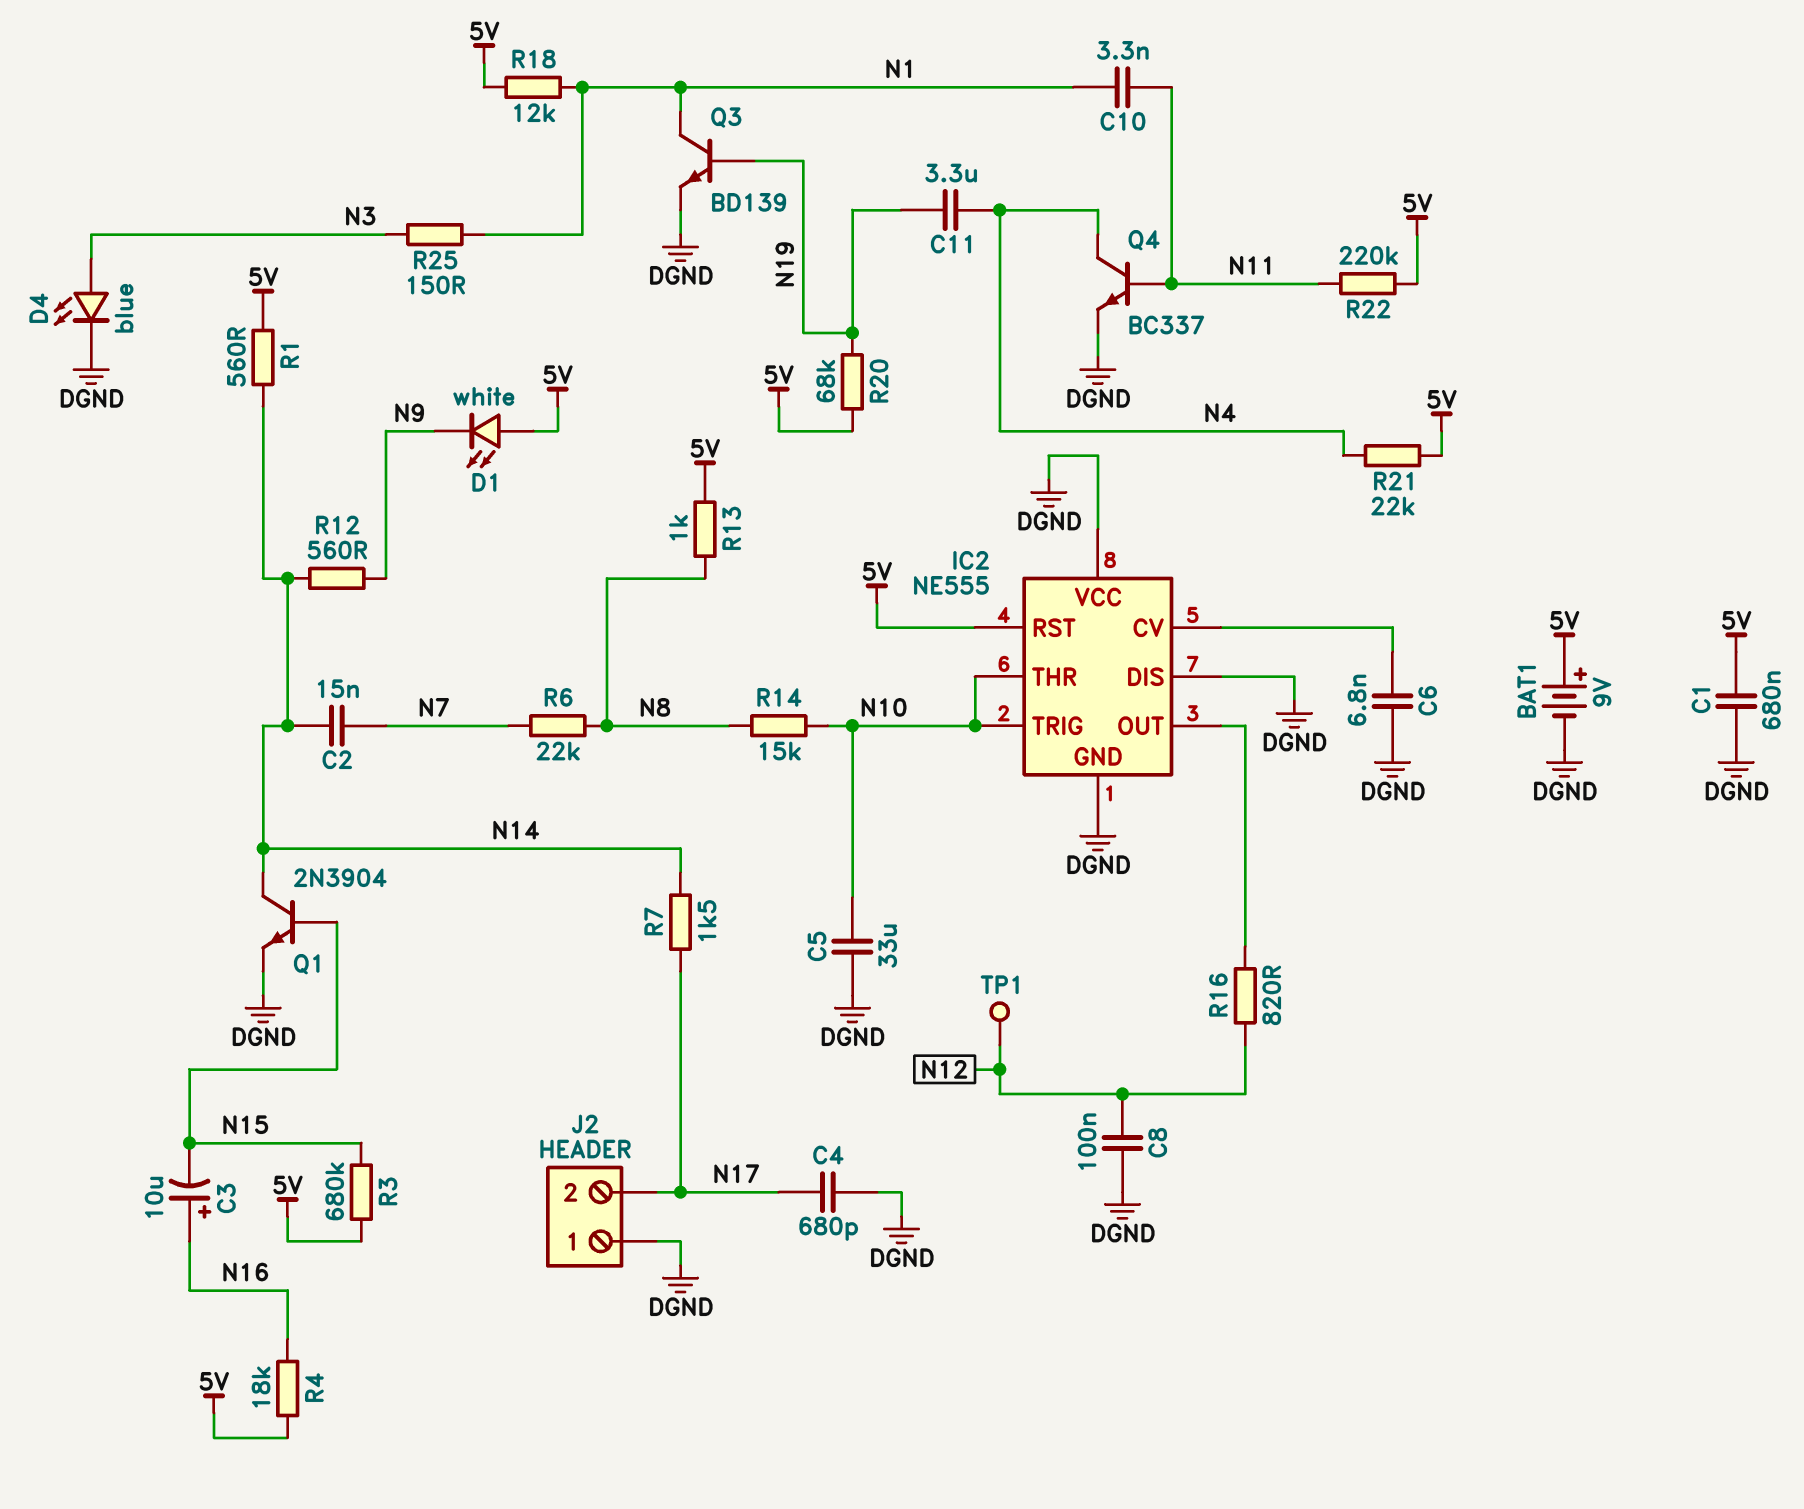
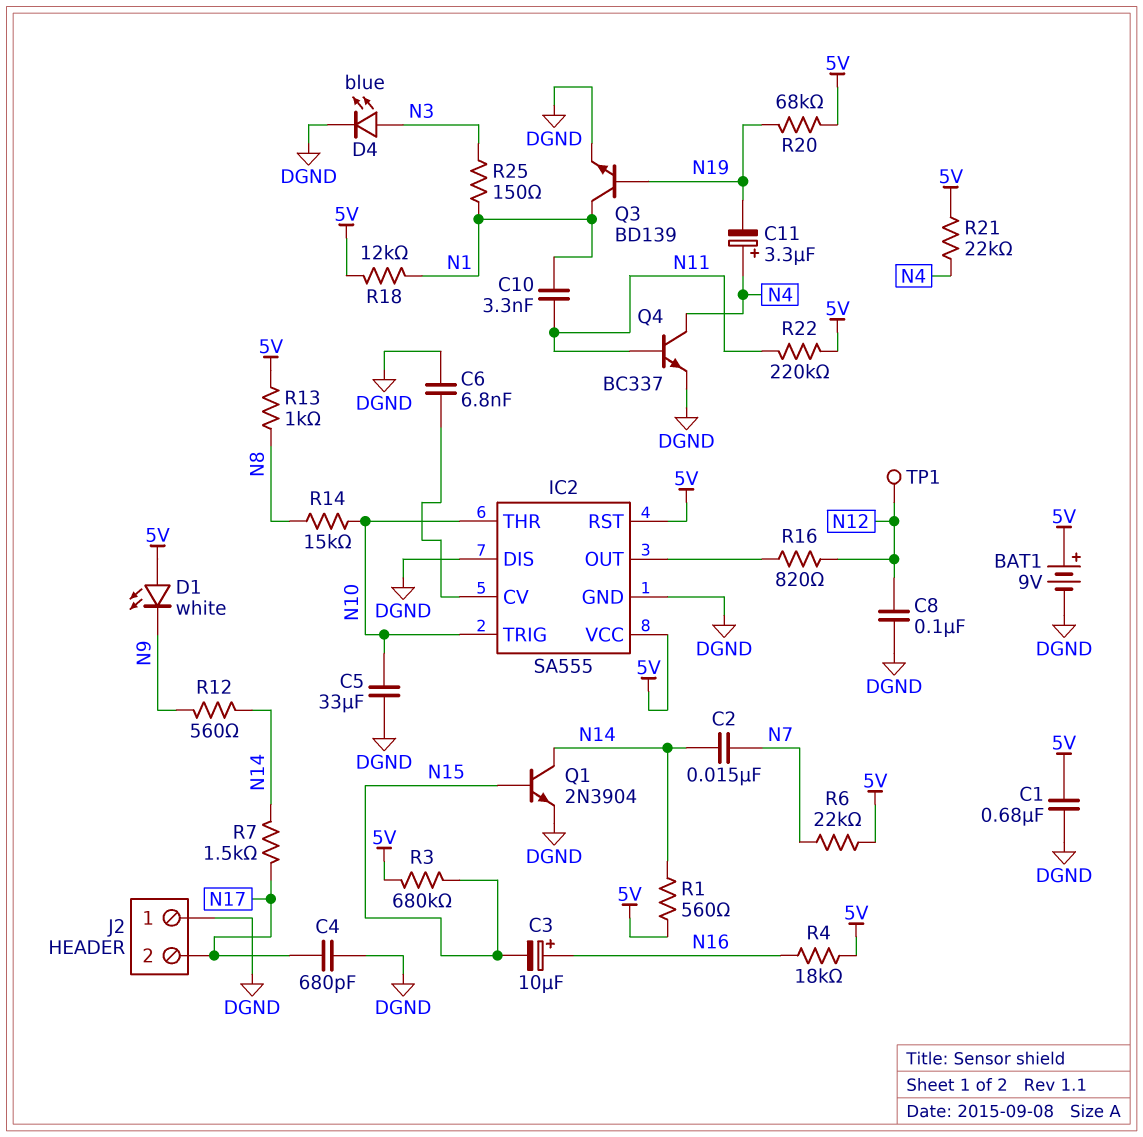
C11: 3.3uF (N4, N19) -> 3.3uF (plus N4, minus N19)
IC2: NE555 -> SA555
IC2 pin VCC: DGND -> 5V
R6: 22k (N7, N8) -> 22k (5V, N7)

